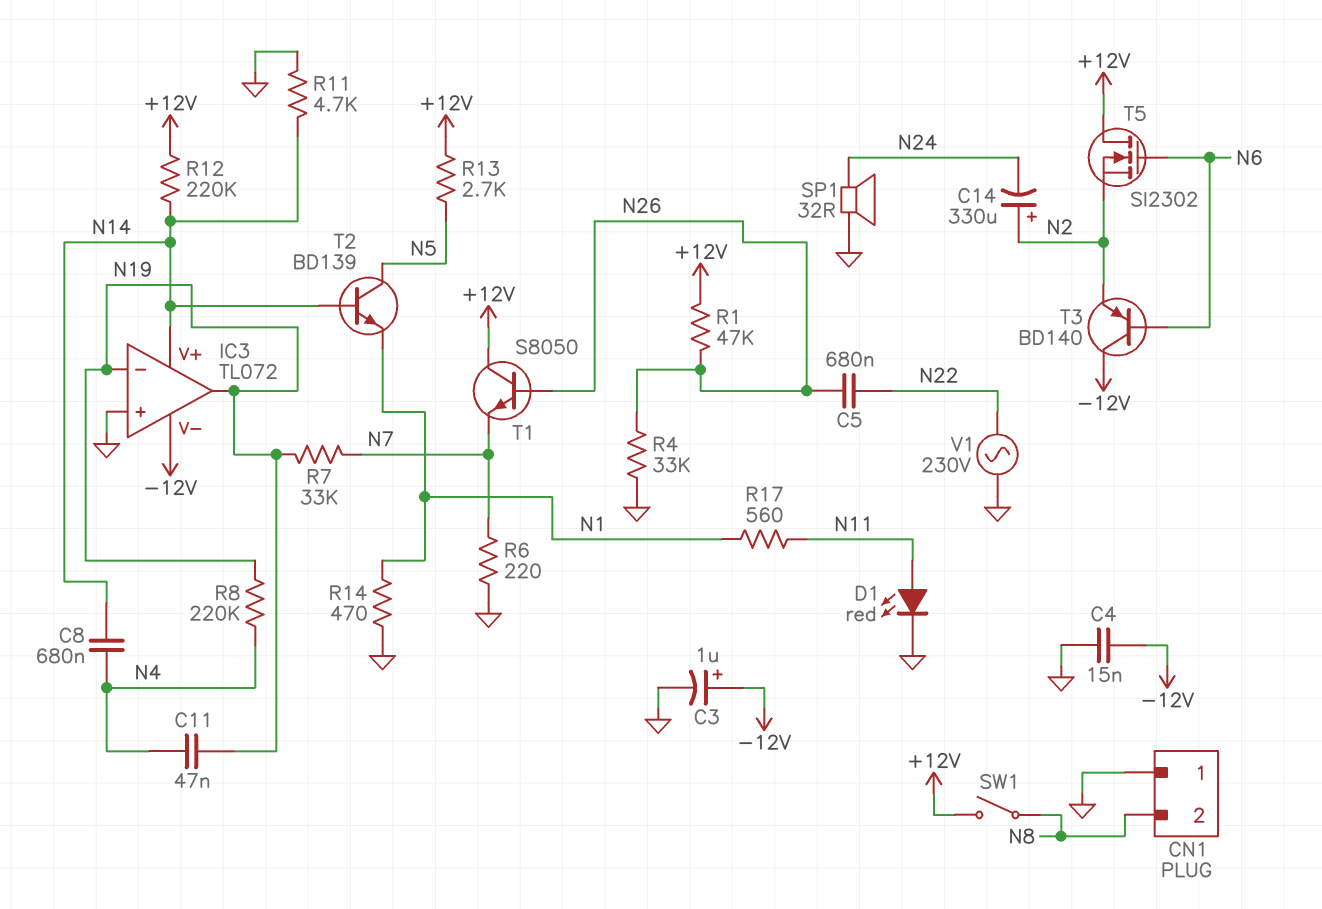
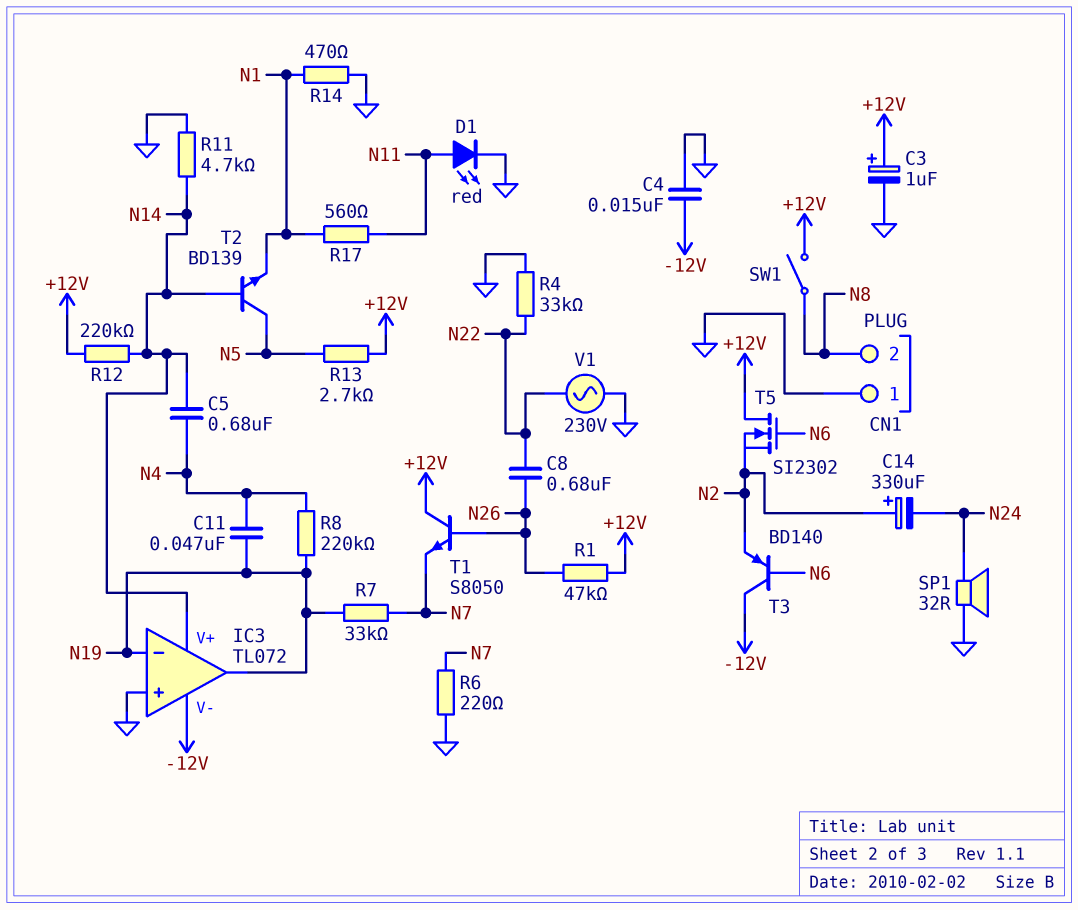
C3: 1uF (plus -12V, minus GND) -> 1uF (plus +12V, minus GND)
C5: 680nF (N22, N26) -> 680nF (N4, N14)
C8: 680nF (N4, N14) -> 680nF (N22, N26)
R4: 33k (GND, N26) -> 33k (GND, N22)

